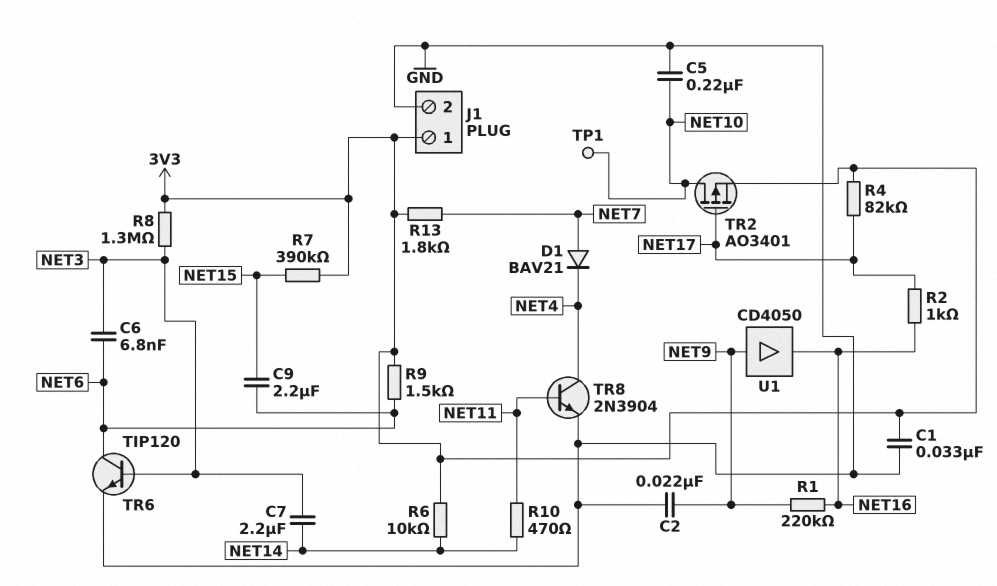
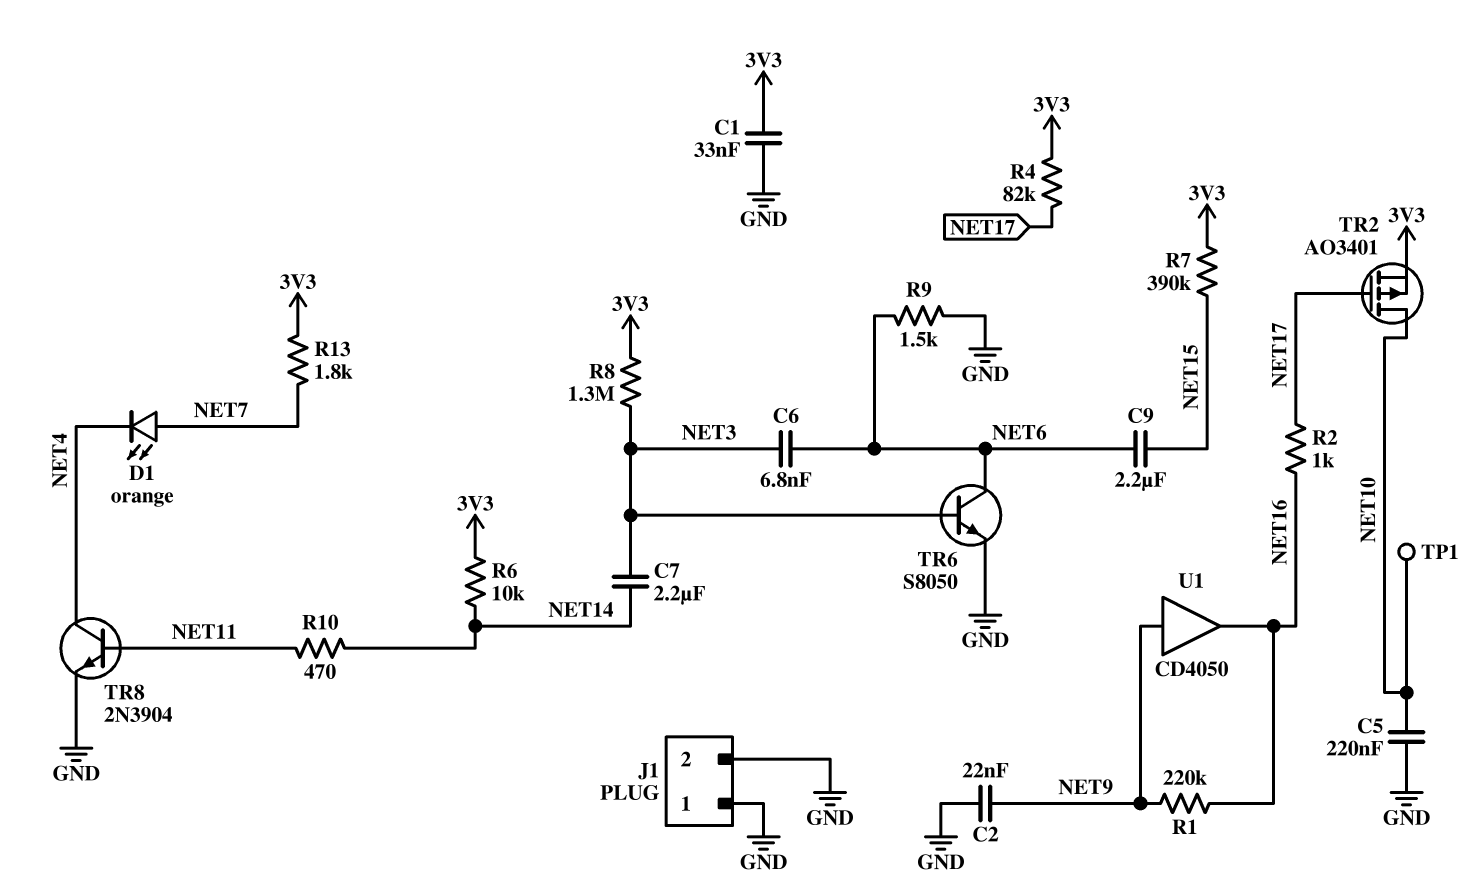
D1: diode BAV21 (A NET7, K NET4) -> LED orange (A NET7, K NET4)
J1 pin 1: 3V3 -> GND
R9: 1.5k (3V3, NET6) -> 1.5k (GND, NET6)
TR6: NPN TIP120 (B NET3, C NET6, E GND) -> NPN S8050 (B NET3, C NET6, E GND)

